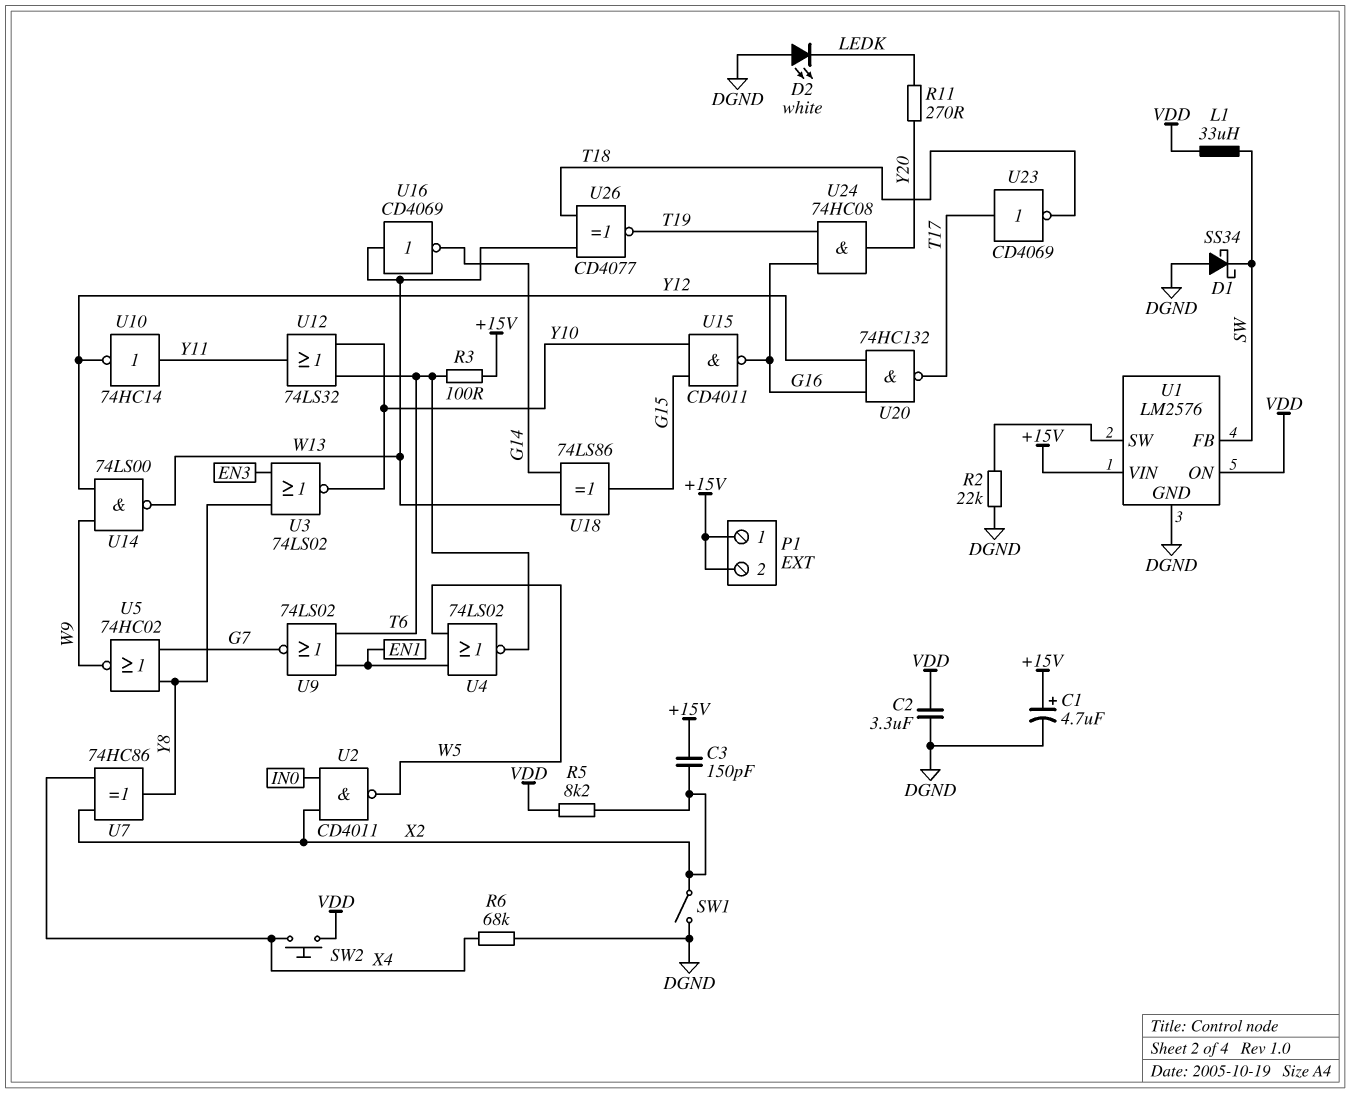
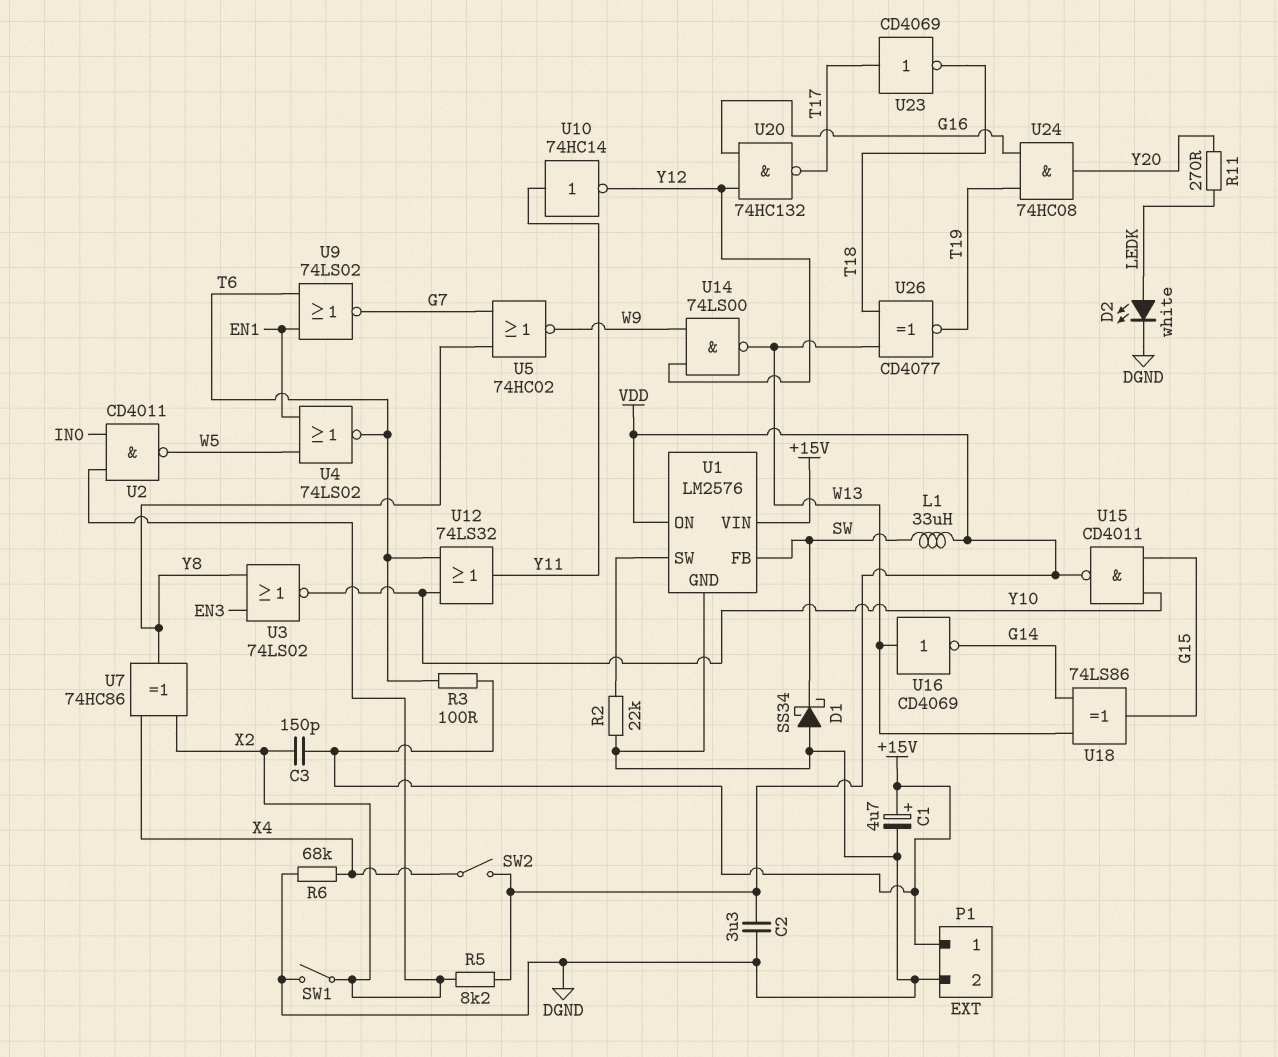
D2: LED white (A DGND, K LEDK) -> LED white (A LEDK, K DGND)
P1 pin 2: +15V -> DGND
SW2: button (VDD, X4) -> switch (VDD, X4)
U15: NAND CD4011 (in G15, in Y10, out G16) -> NAND CD4011 (in G15, in Y10, out VDD)

